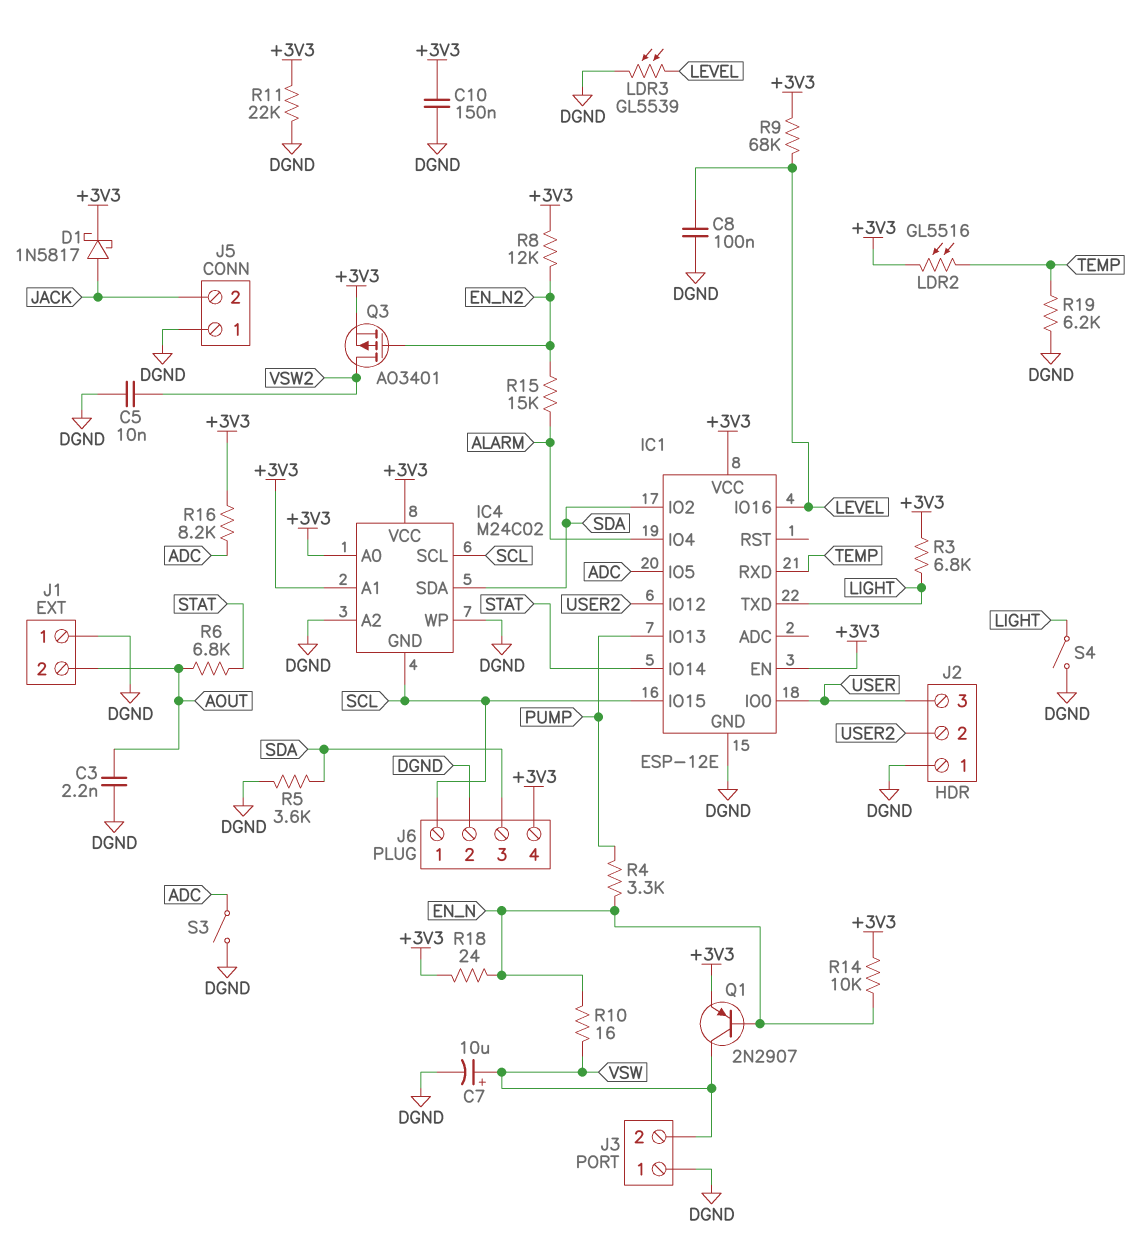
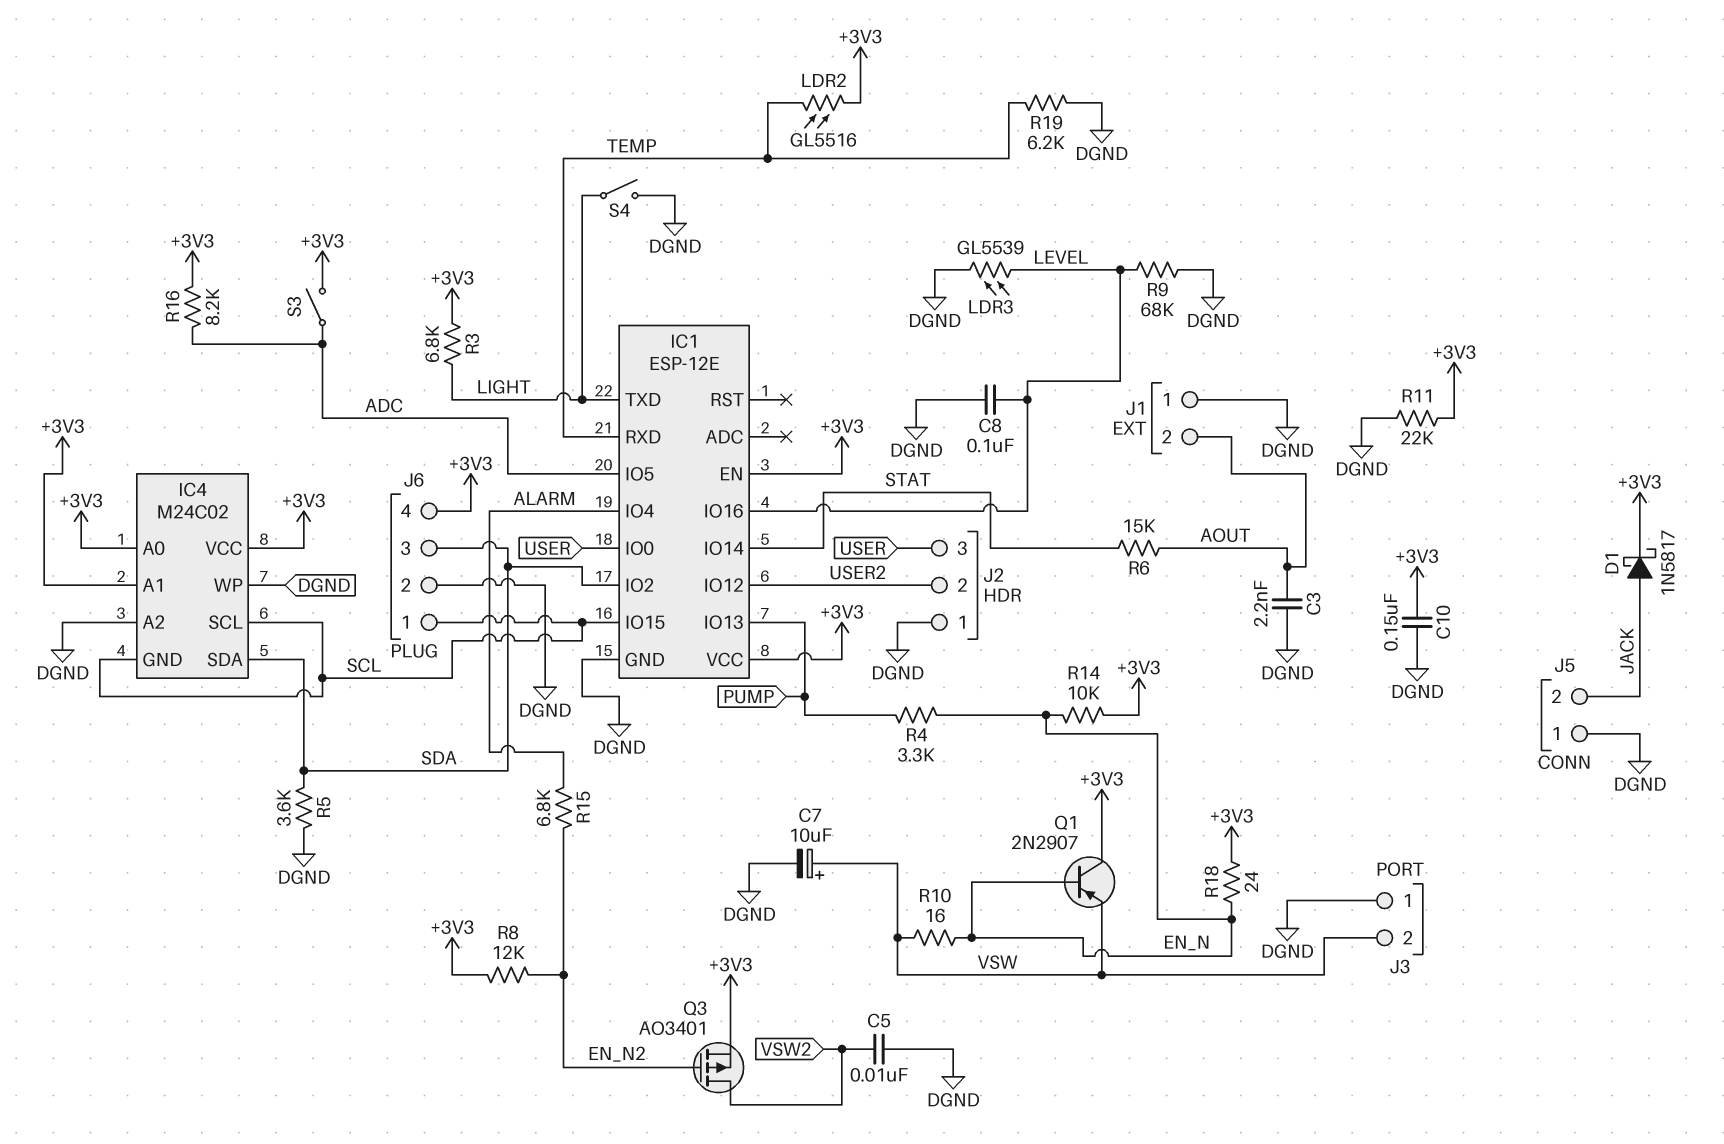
Q1: PNP 2N2907 (B EN_N, C VSW, E +3V3) -> PNP 2N2907 (B EN_N, C +3V3, E VSW)
R6: 6.8k (AOUT, STAT) -> 15k (AOUT, STAT)
R9: 68k (+3V3, LEVEL) -> 68k (DGND, LEVEL)
R15: 15k (ALARM, EN_N2) -> 6.8k (ALARM, EN_N2)
S3: switch (ADC, DGND) -> switch (+3V3, ADC)

